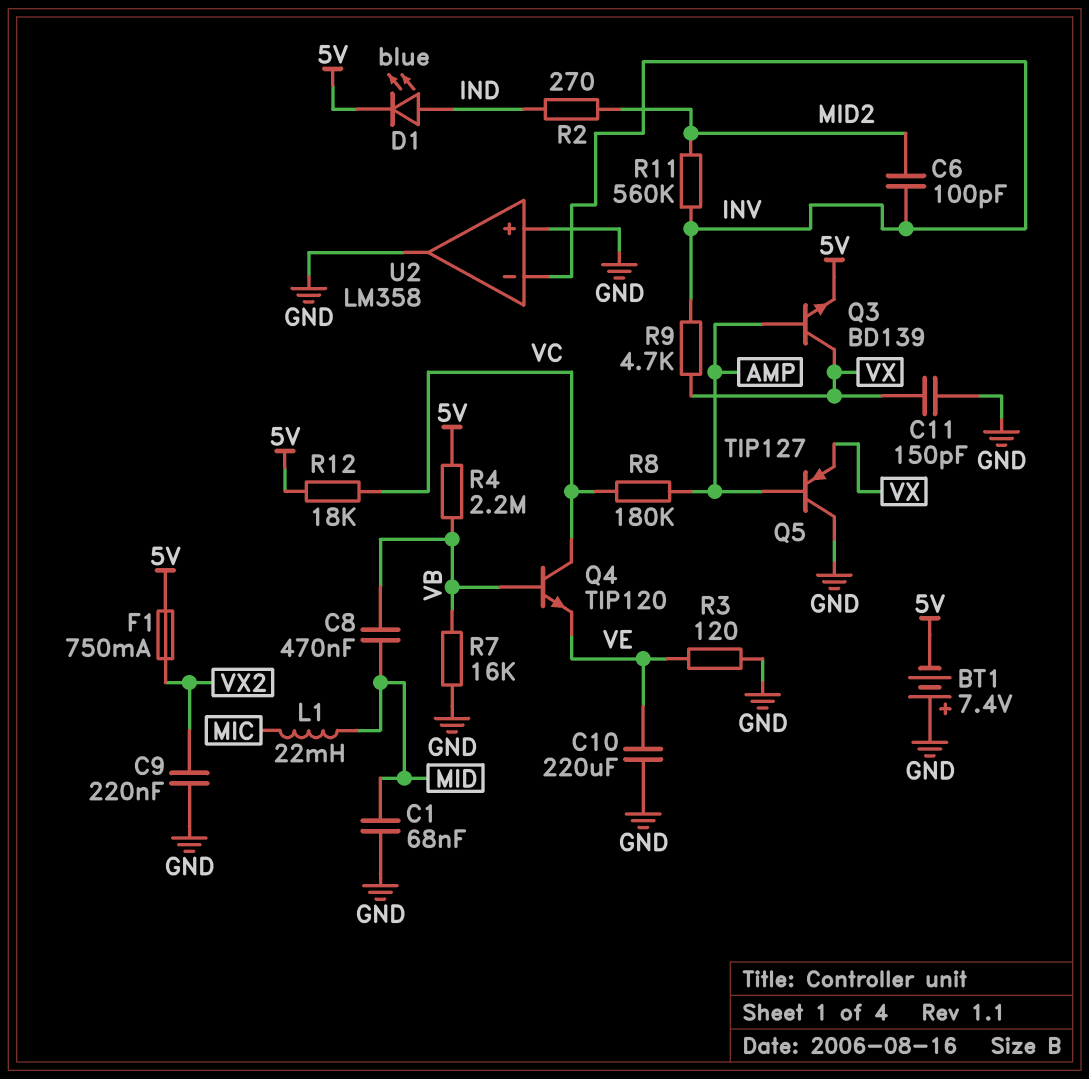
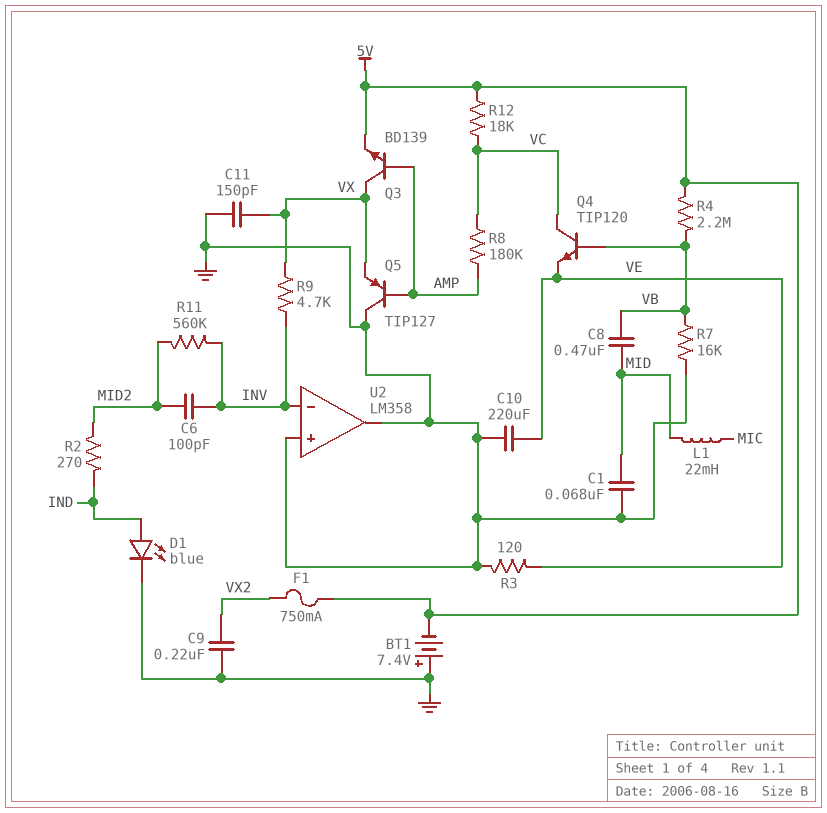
D1: LED blue (A IND, K 5V) -> LED blue (A IND, K GND)

